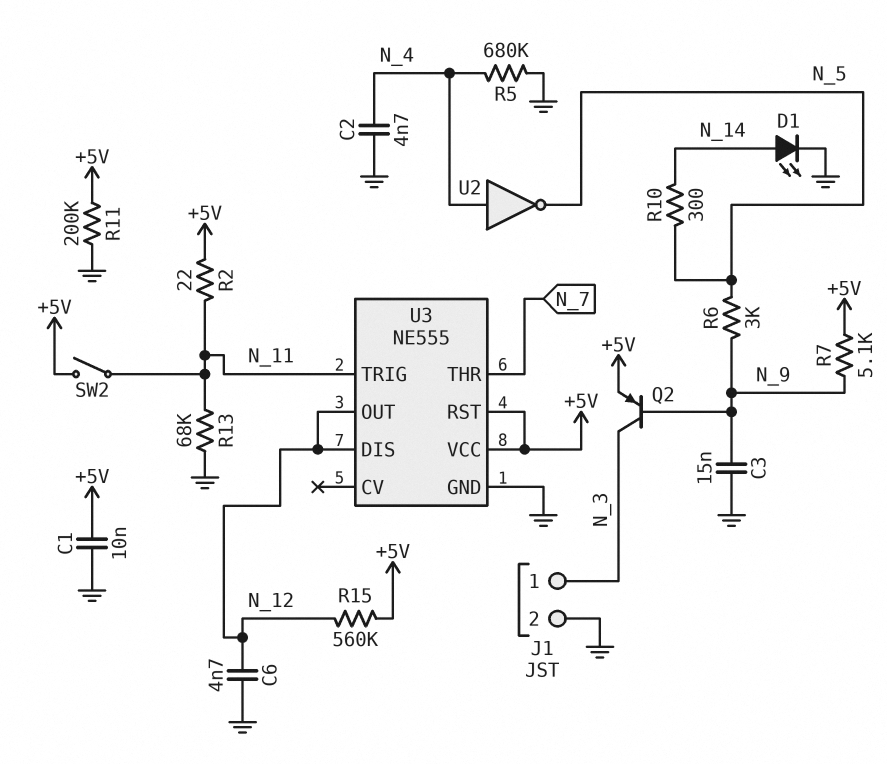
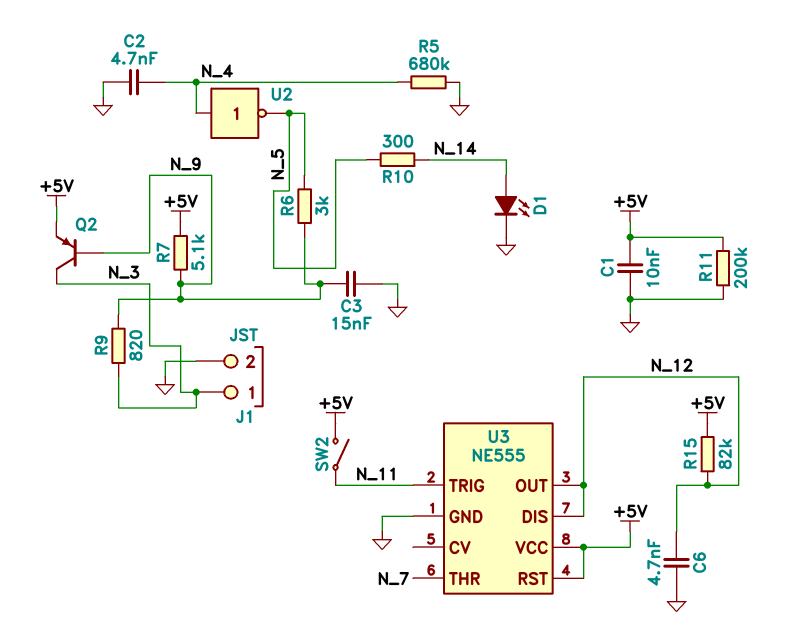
R2: 22 (+5V, N_11) -> none
R9: none -> 820 (N_3, N_9)
R13: 68k (GND, N_11) -> none
R15: 560k (+5V, N_12) -> 82k (+5V, N_12)

